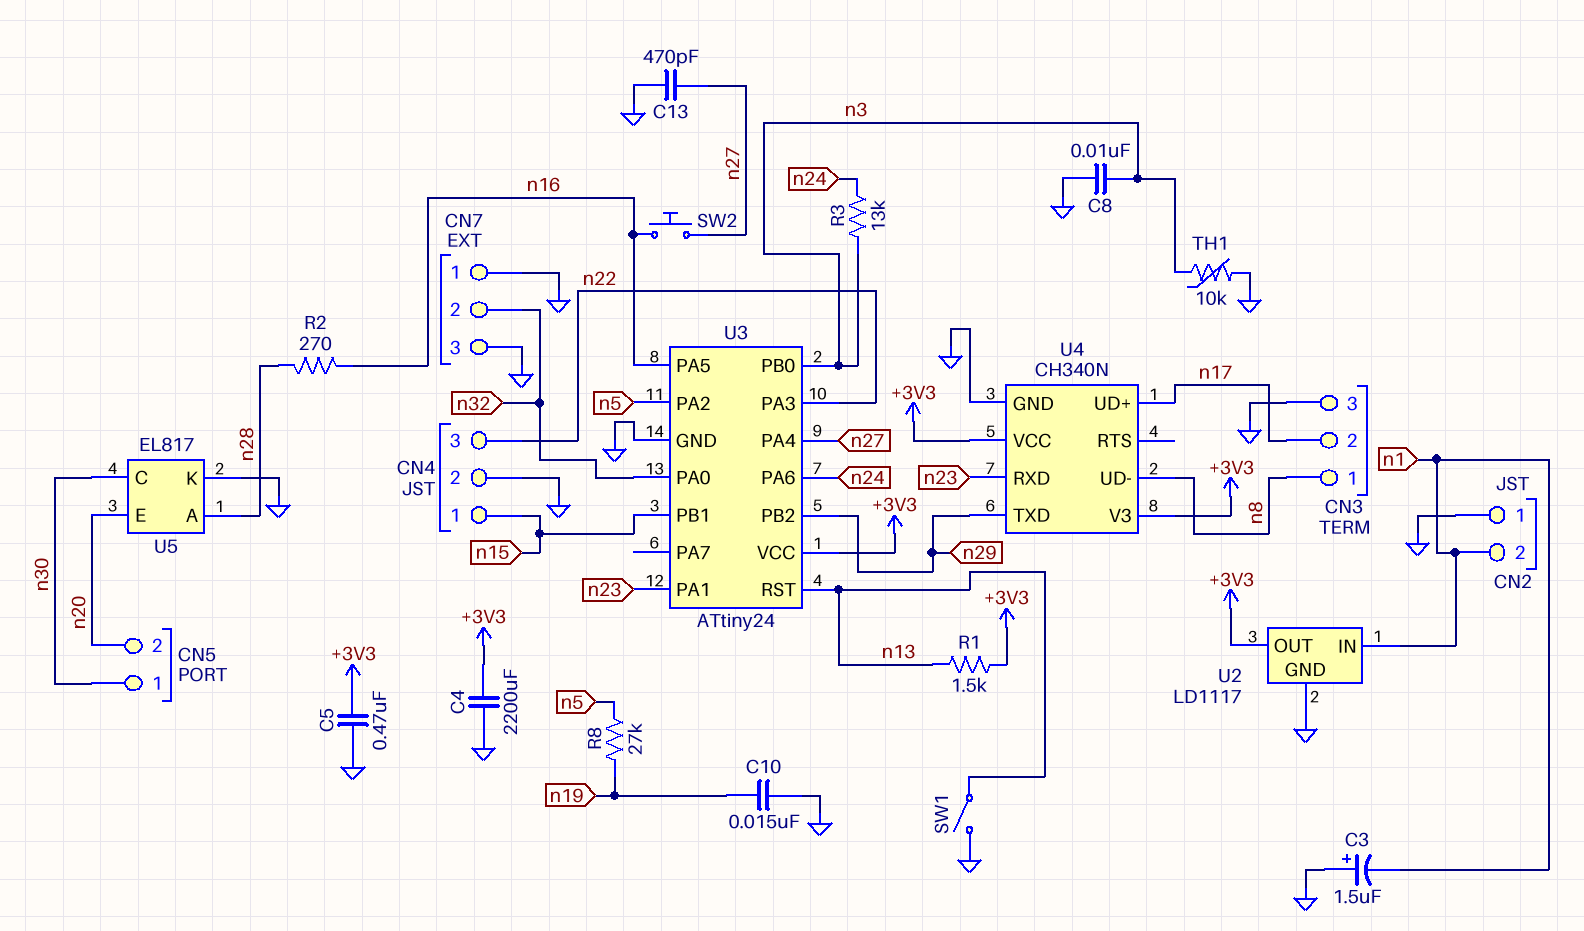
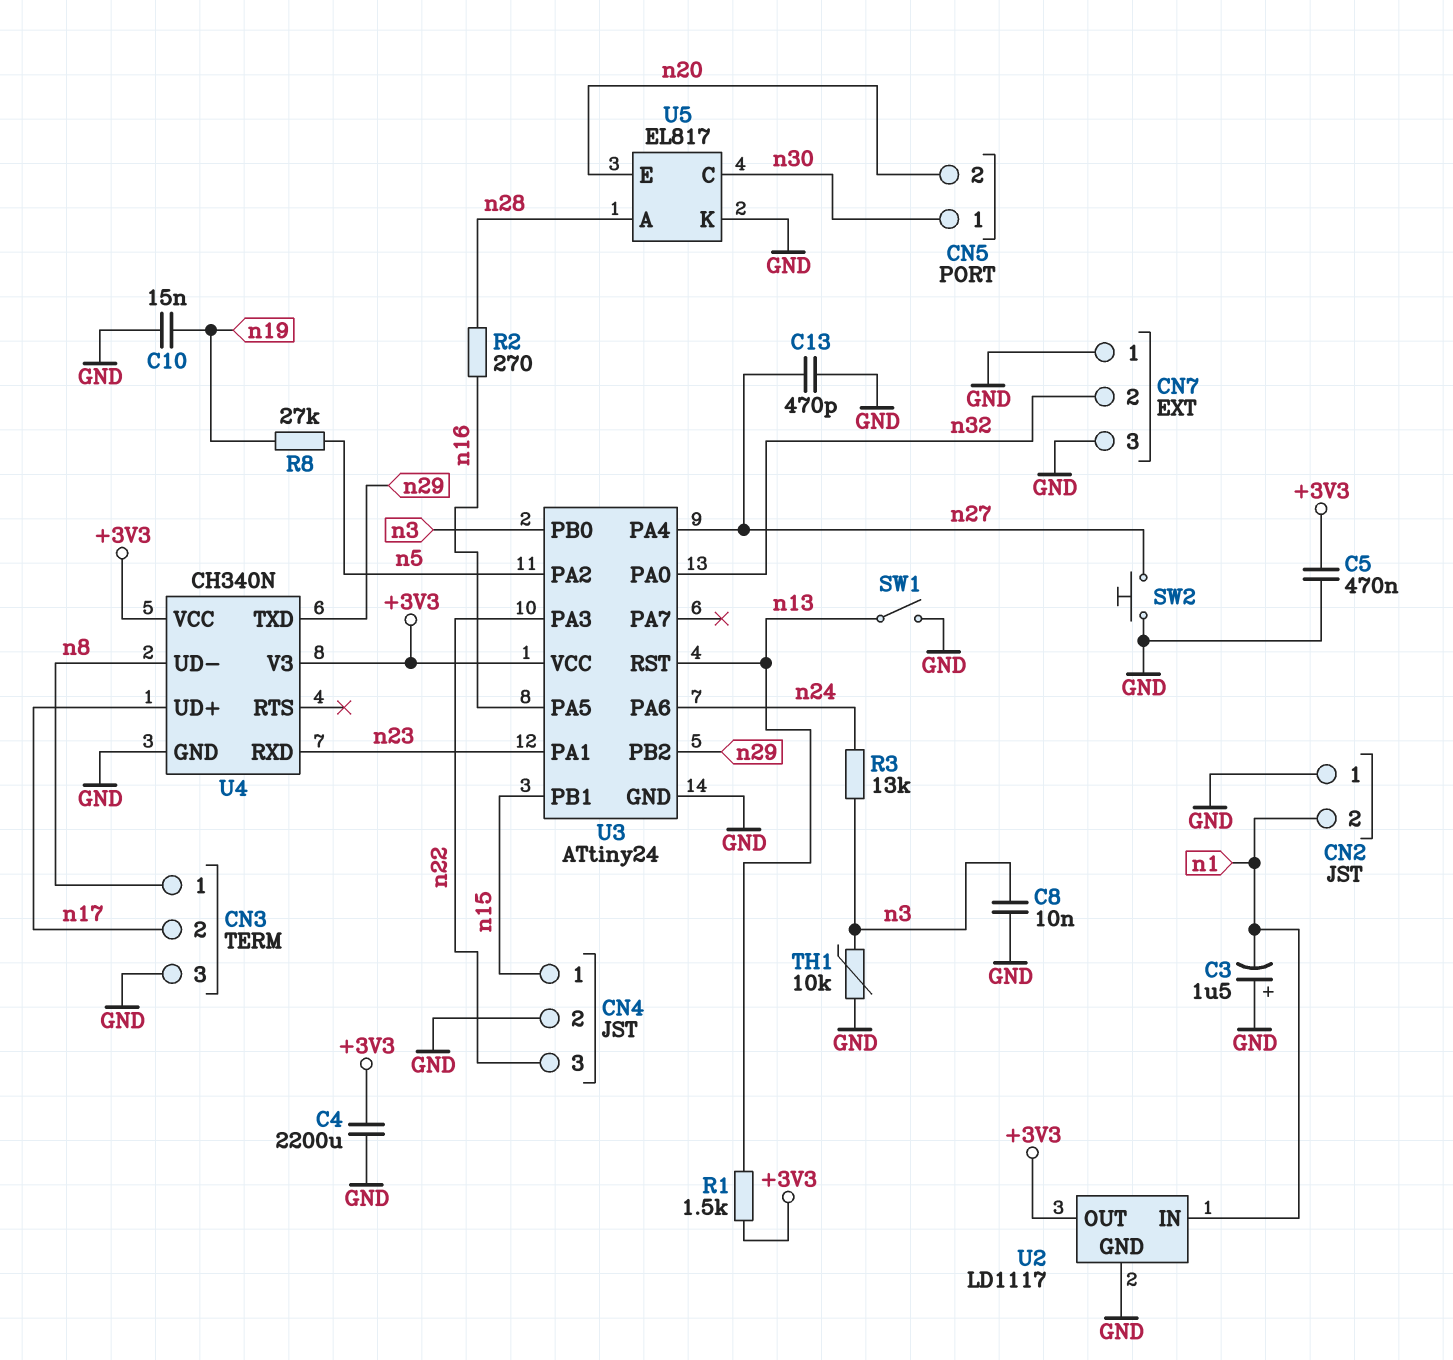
SW2: button (n16, n27) -> button (GND, n27)

